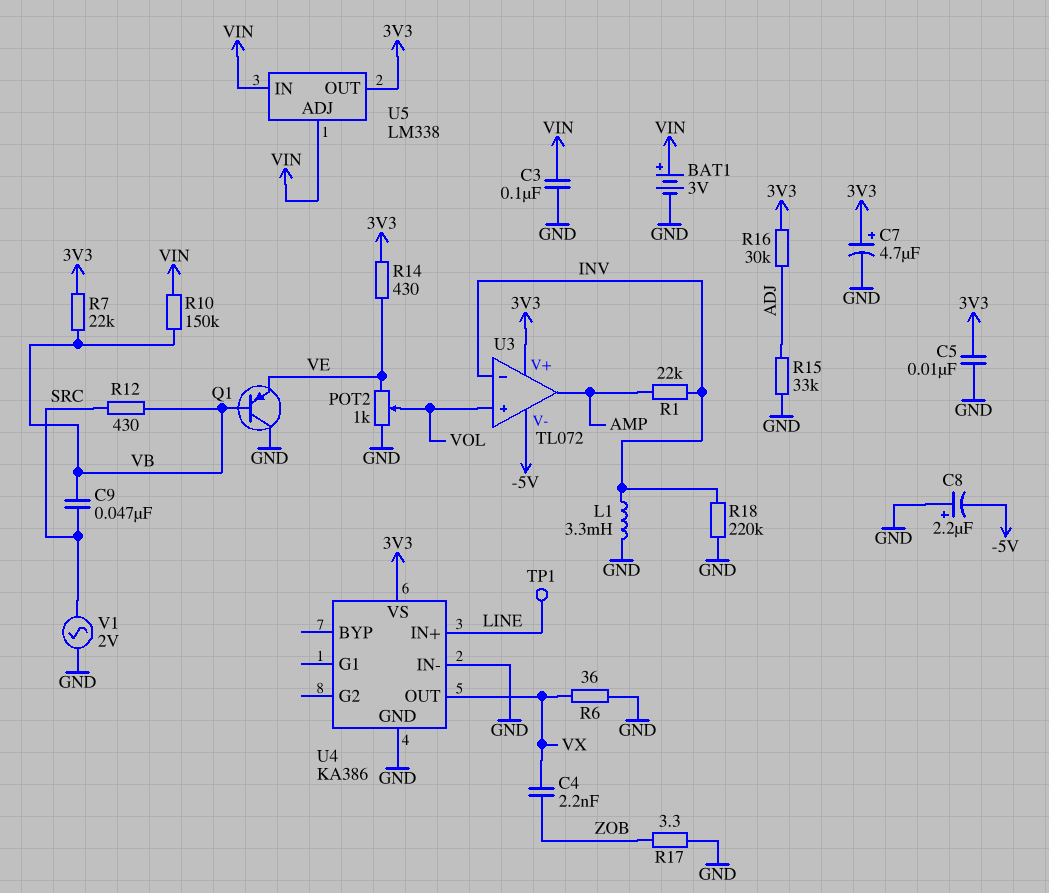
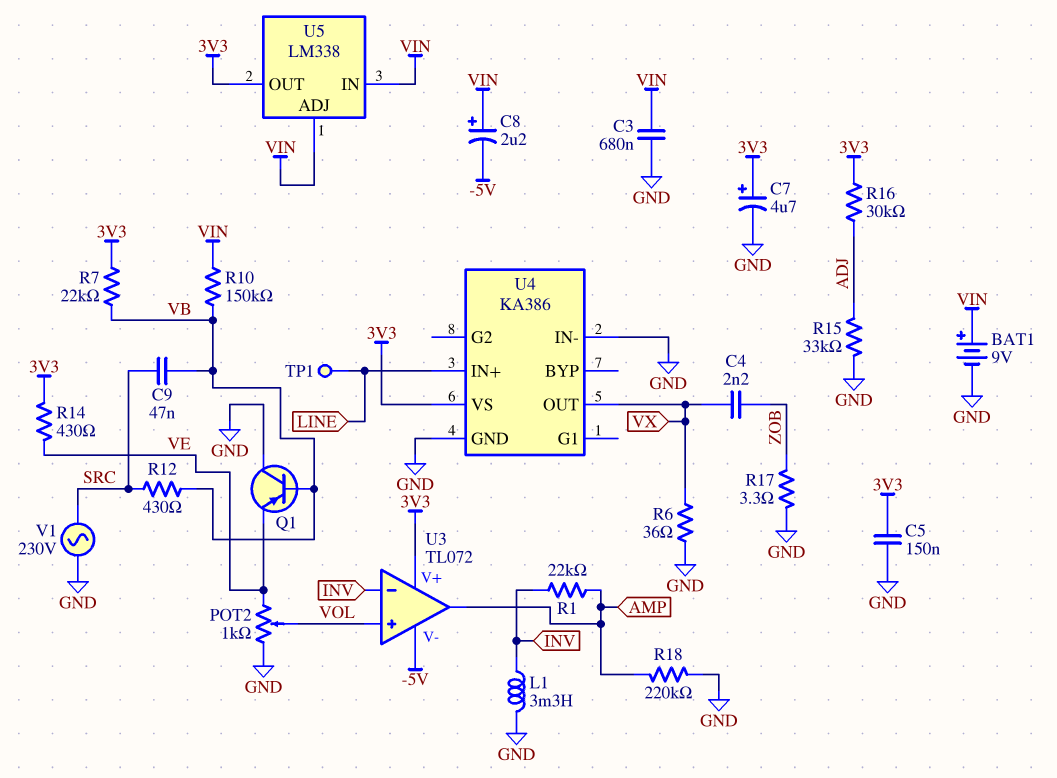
BAT1: 3V (plus VIN, minus GND) -> 9V (plus VIN, minus GND)
C3: 100nF (GND, VIN) -> 680nF (GND, VIN)
C5: 10nF (3V3, GND) -> 150nF (3V3, GND)
C8: 2.2uF (plus GND, minus -5V) -> 2.2uF (plus VIN, minus -5V)
R18: 220k (GND, INV) -> 220k (AMP, GND)
V1: AC 2V (GND, SRC) -> AC 230V (GND, SRC)

